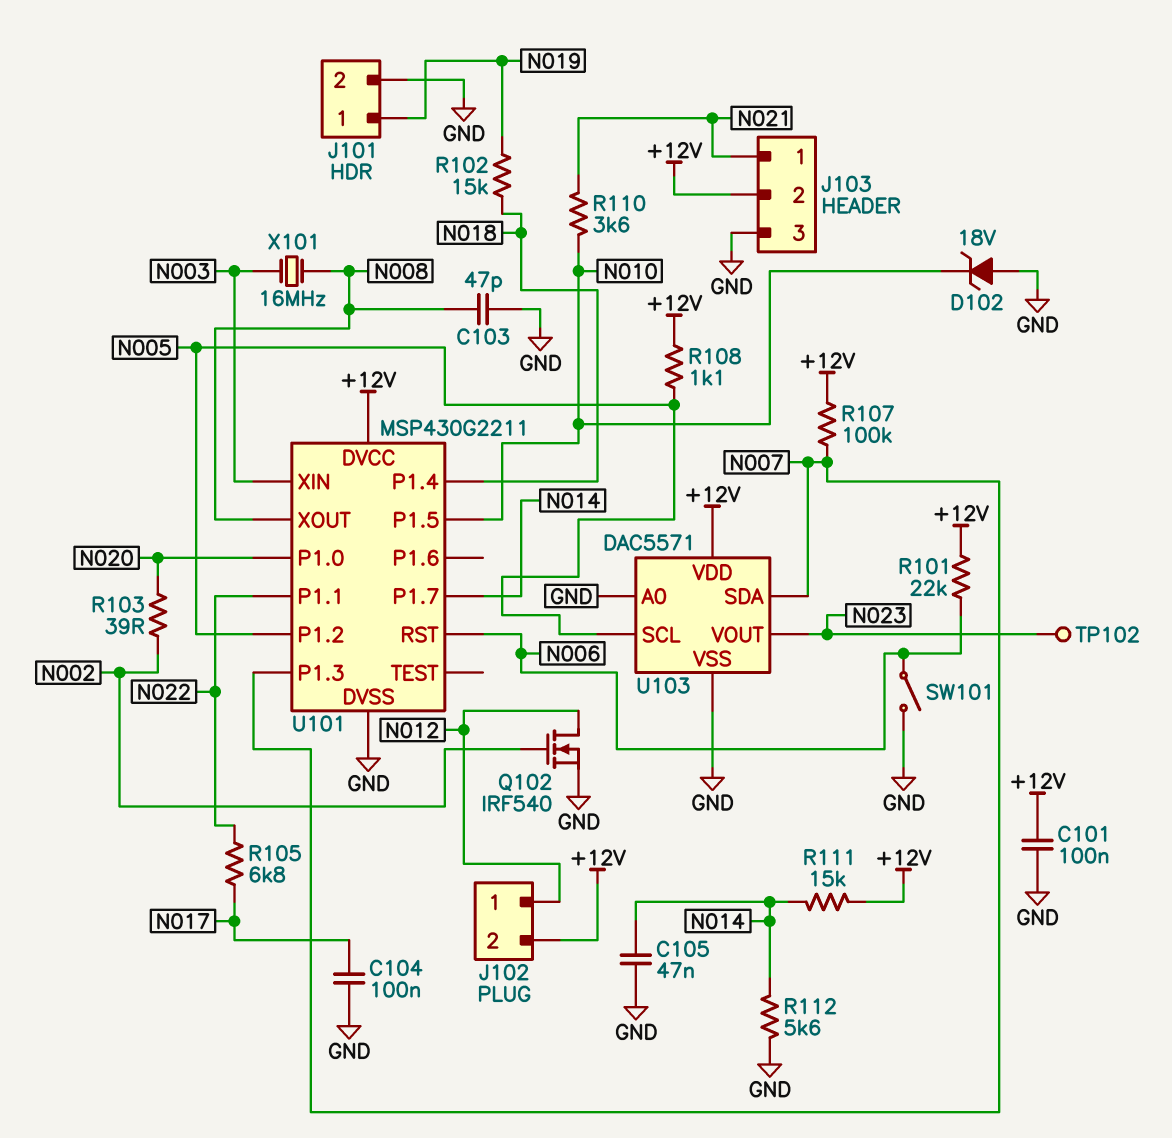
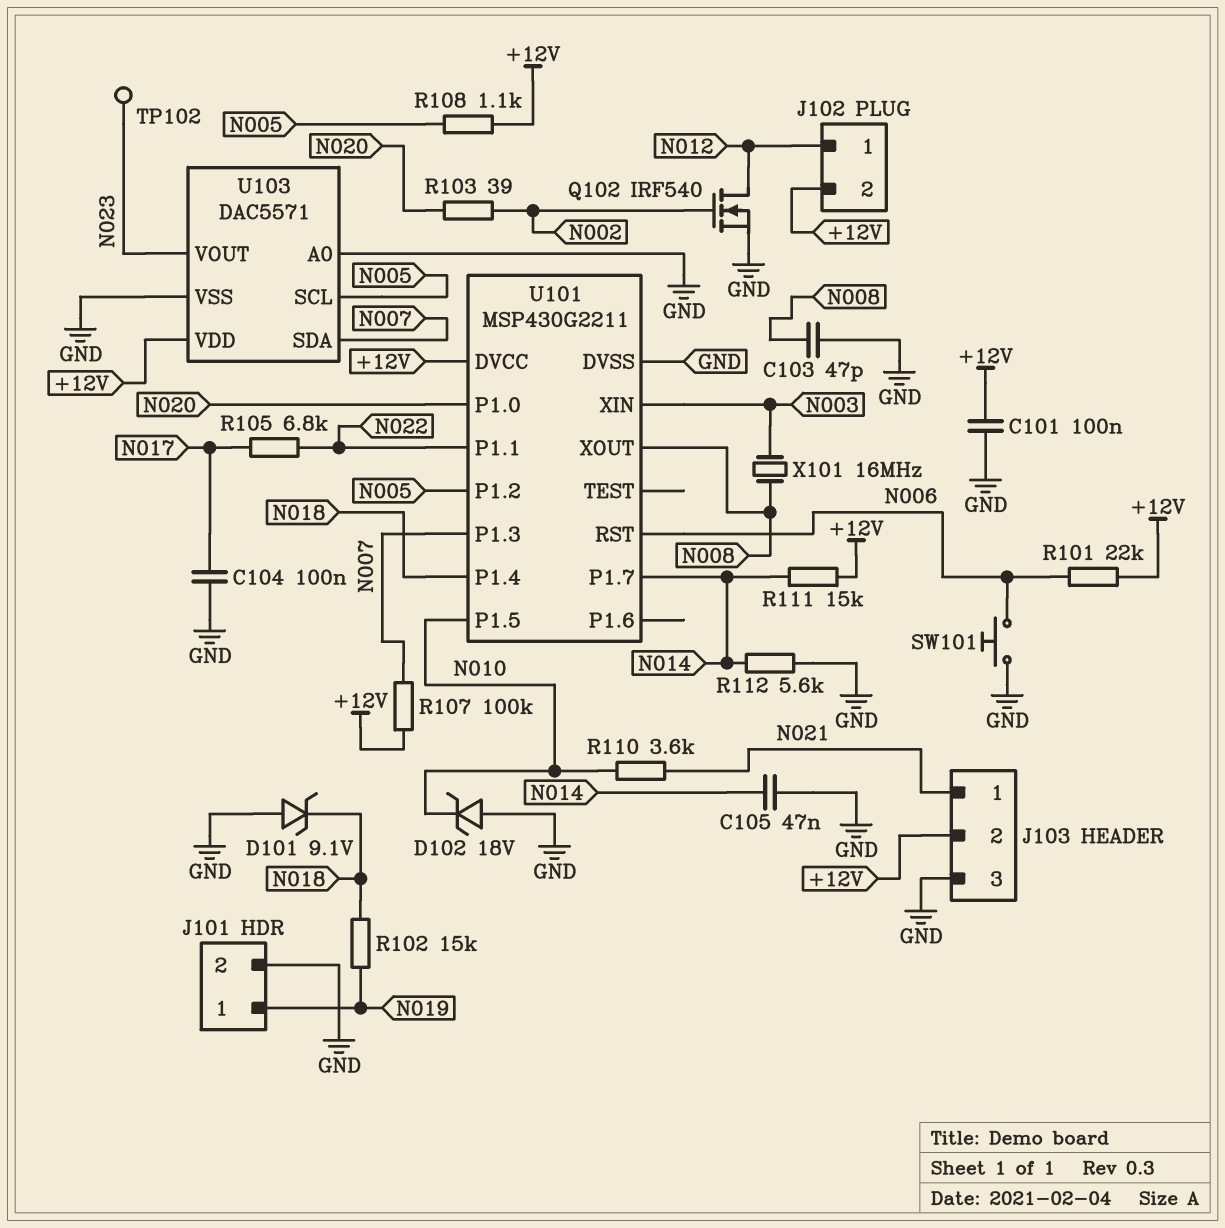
D101: none -> zener 9.1V (A GND, K N018)
SW101: switch (GND, N006) -> button (GND, N006)

